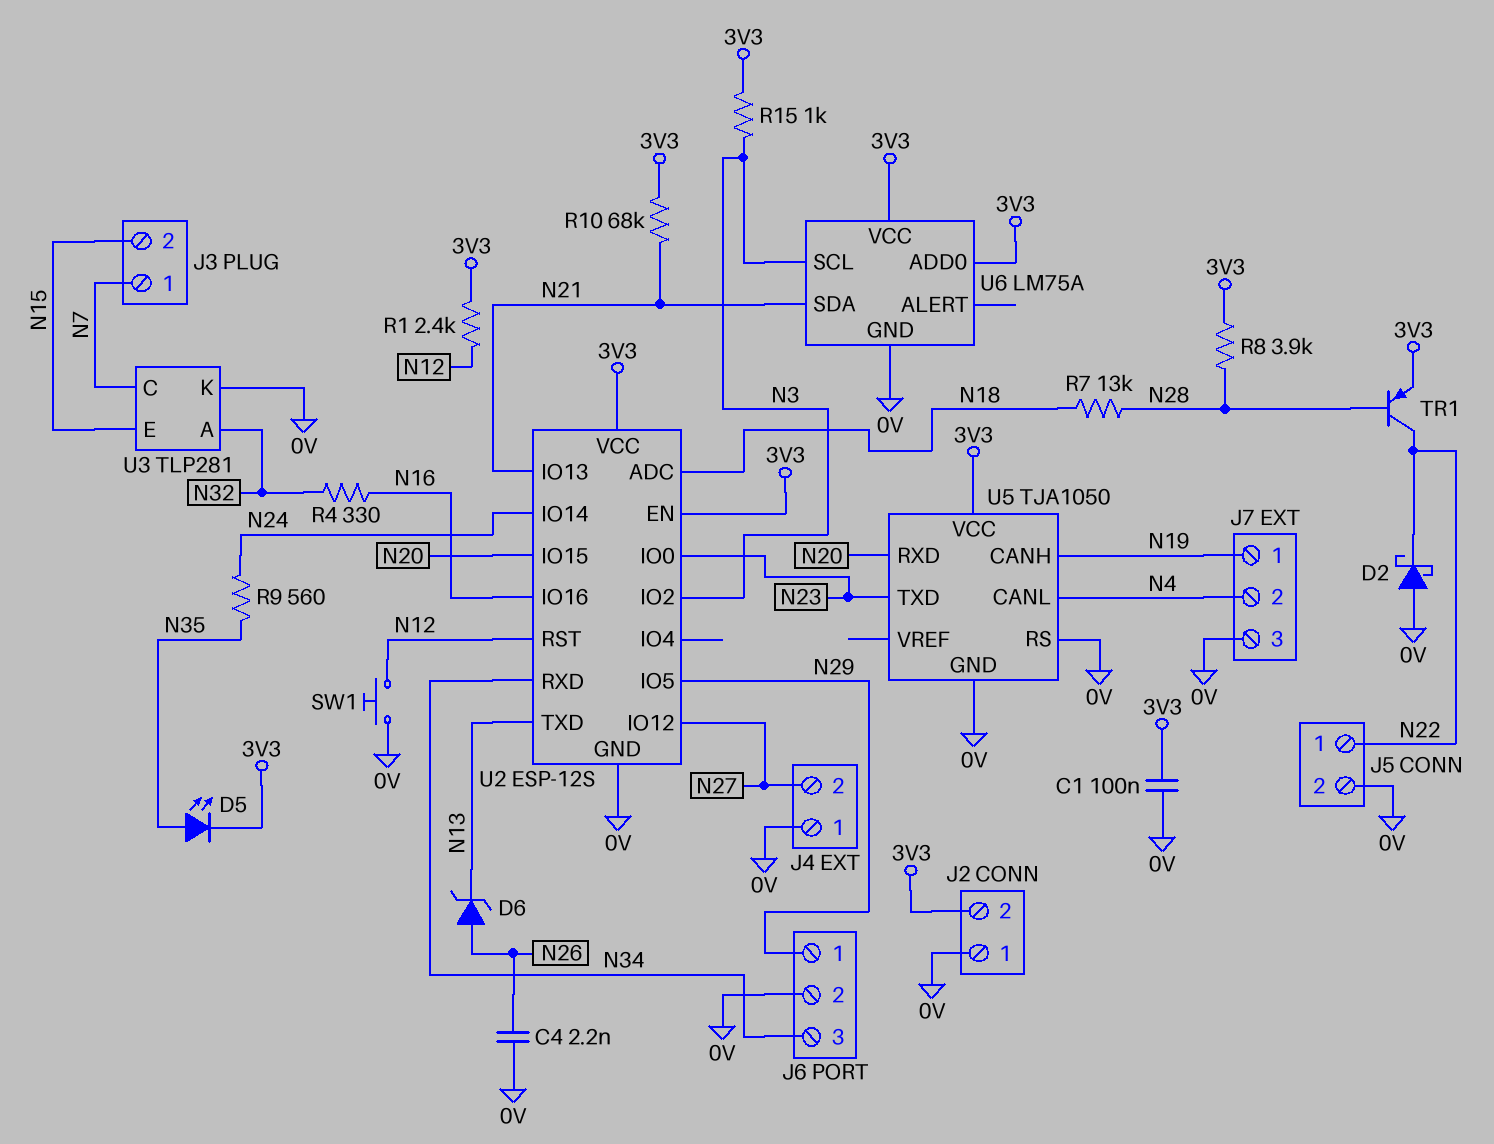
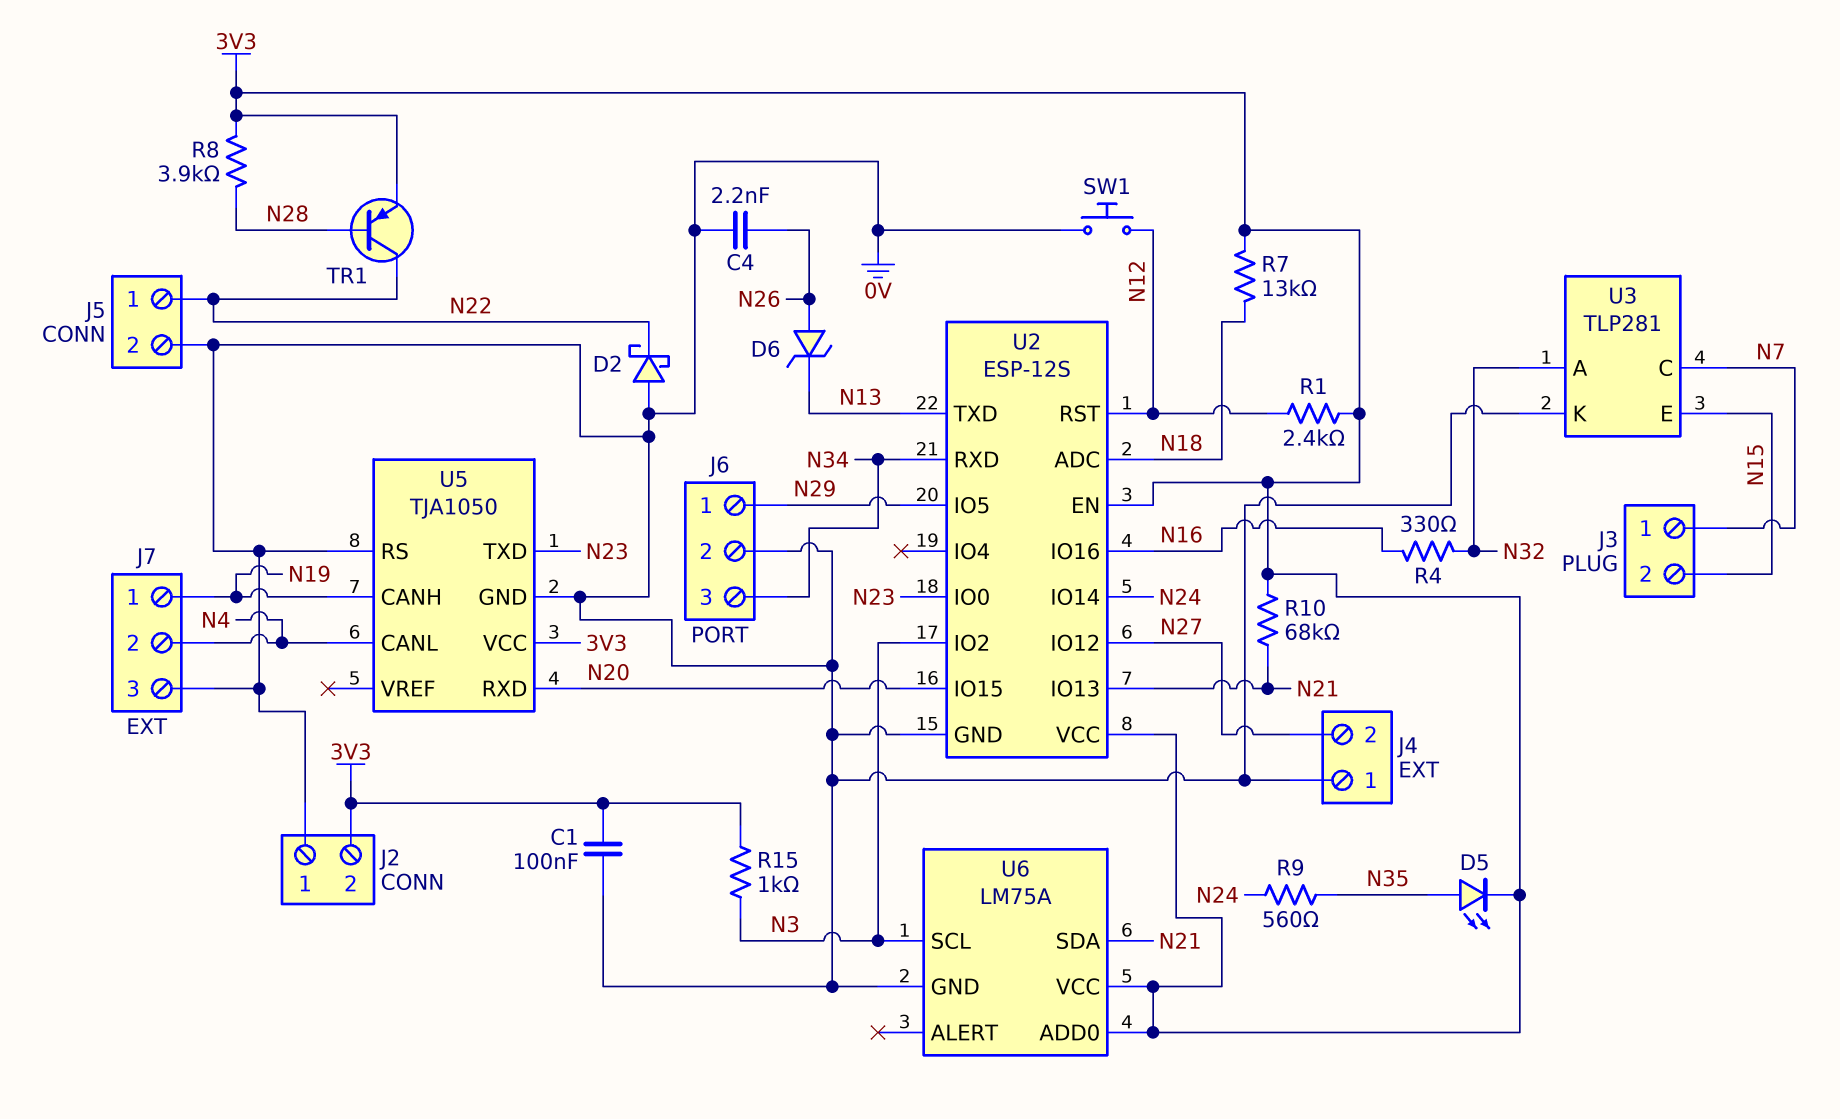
R7: 13k (N18, N28) -> 13k (3V3, N18)

